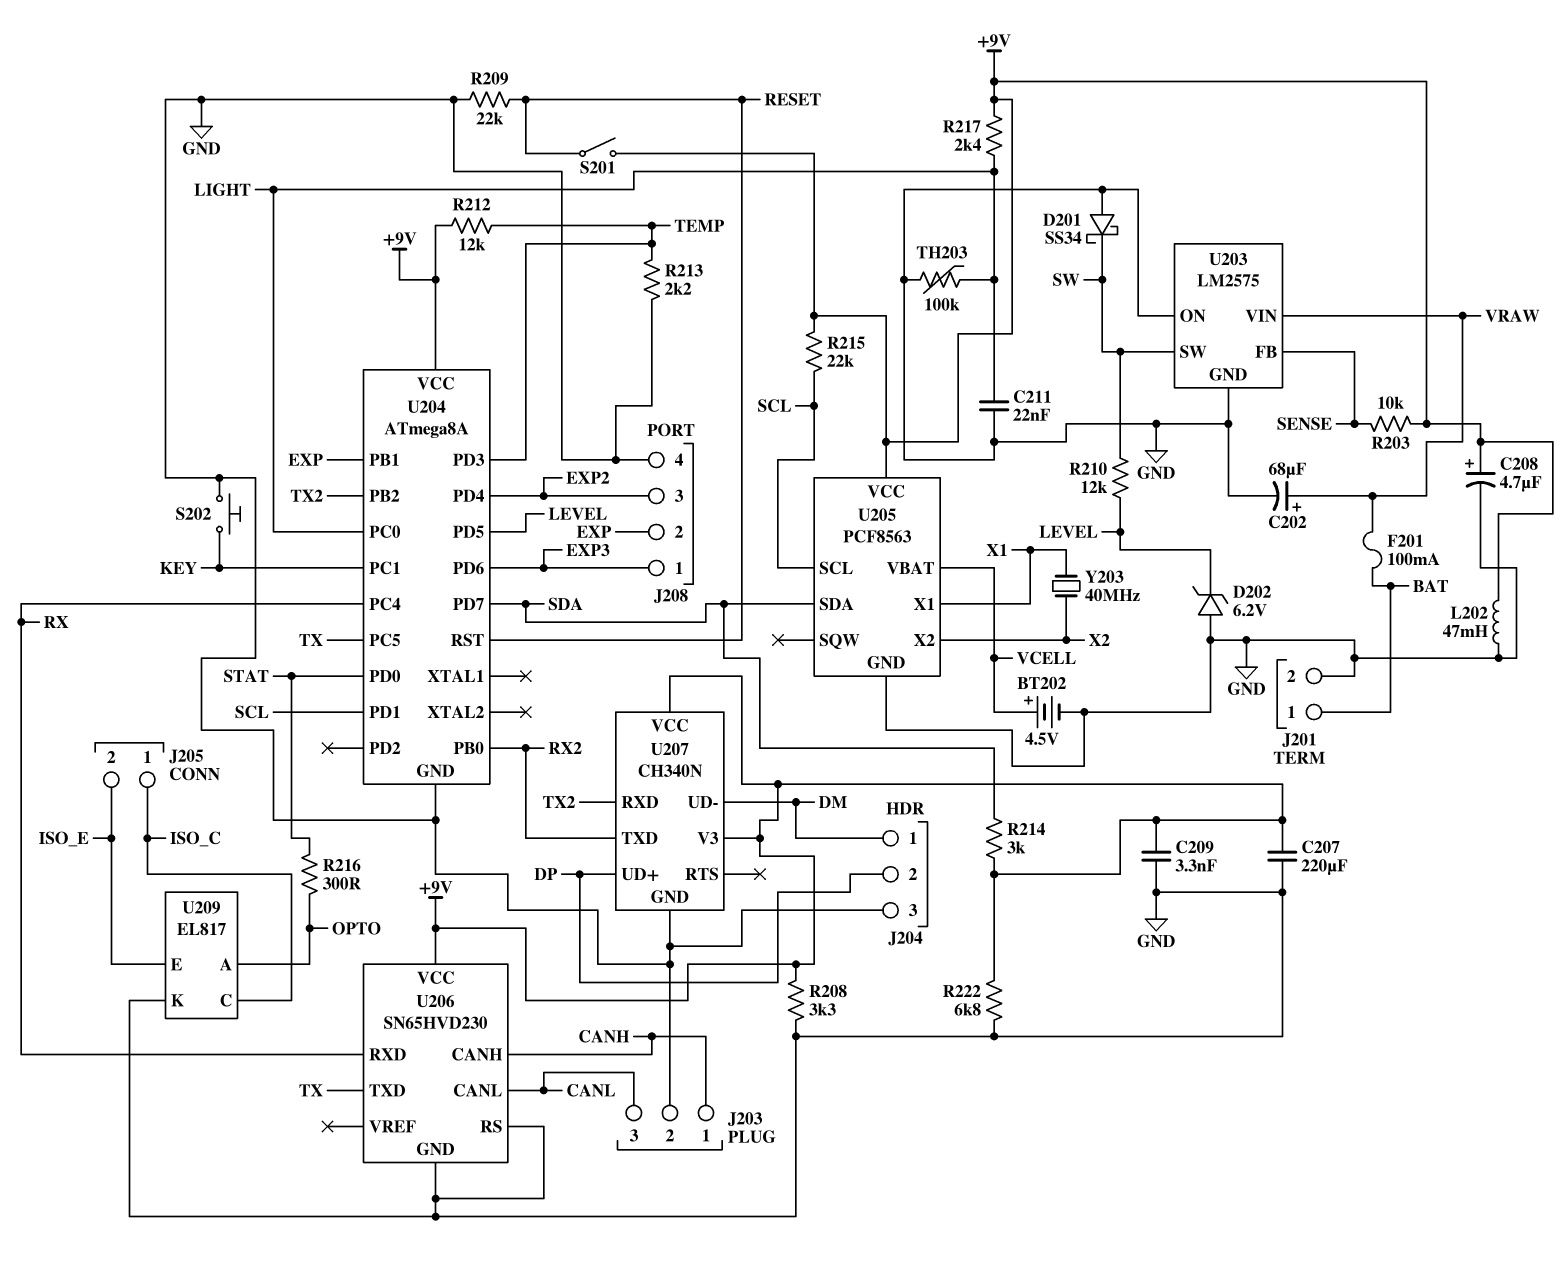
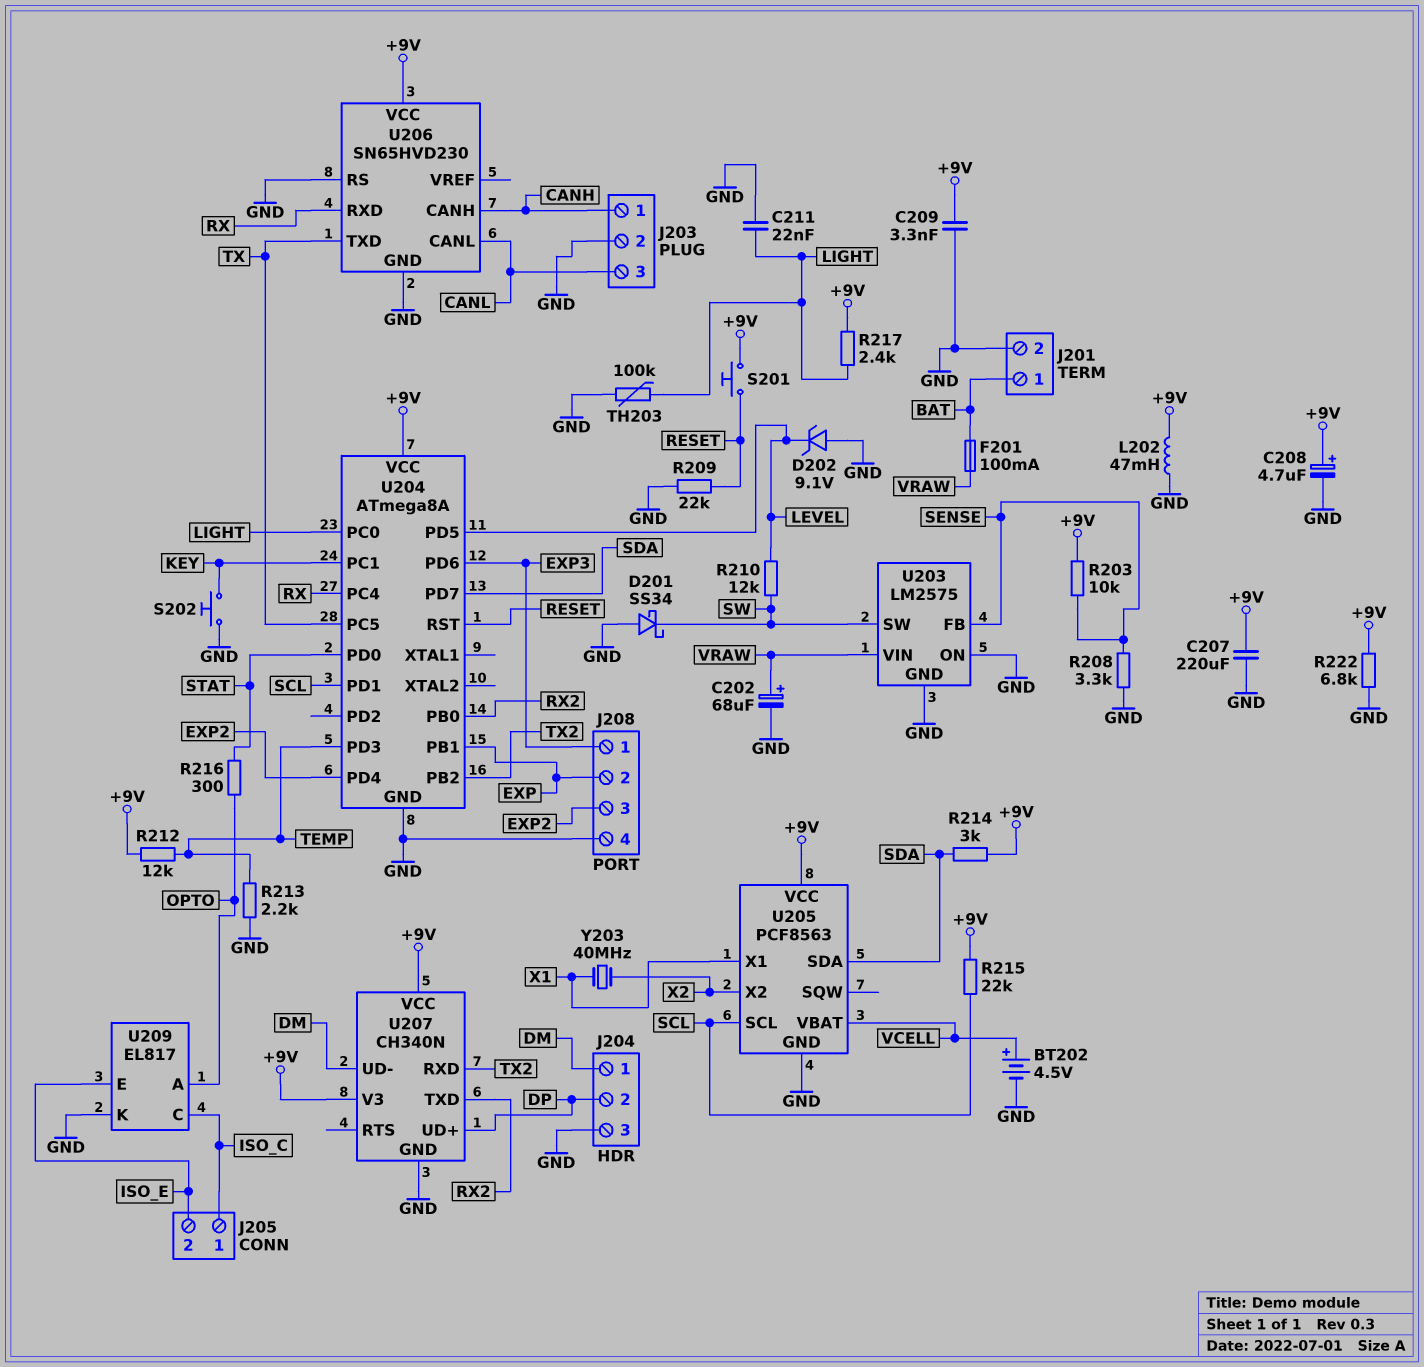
D202: zener 6.2V (A GND, K LEVEL) -> zener 9.1V (A GND, K LEVEL)
R208: 3.3k (+9V, GND) -> 3.3k (GND, SENSE)
S201: switch (+9V, RESET) -> button (+9V, RESET)

